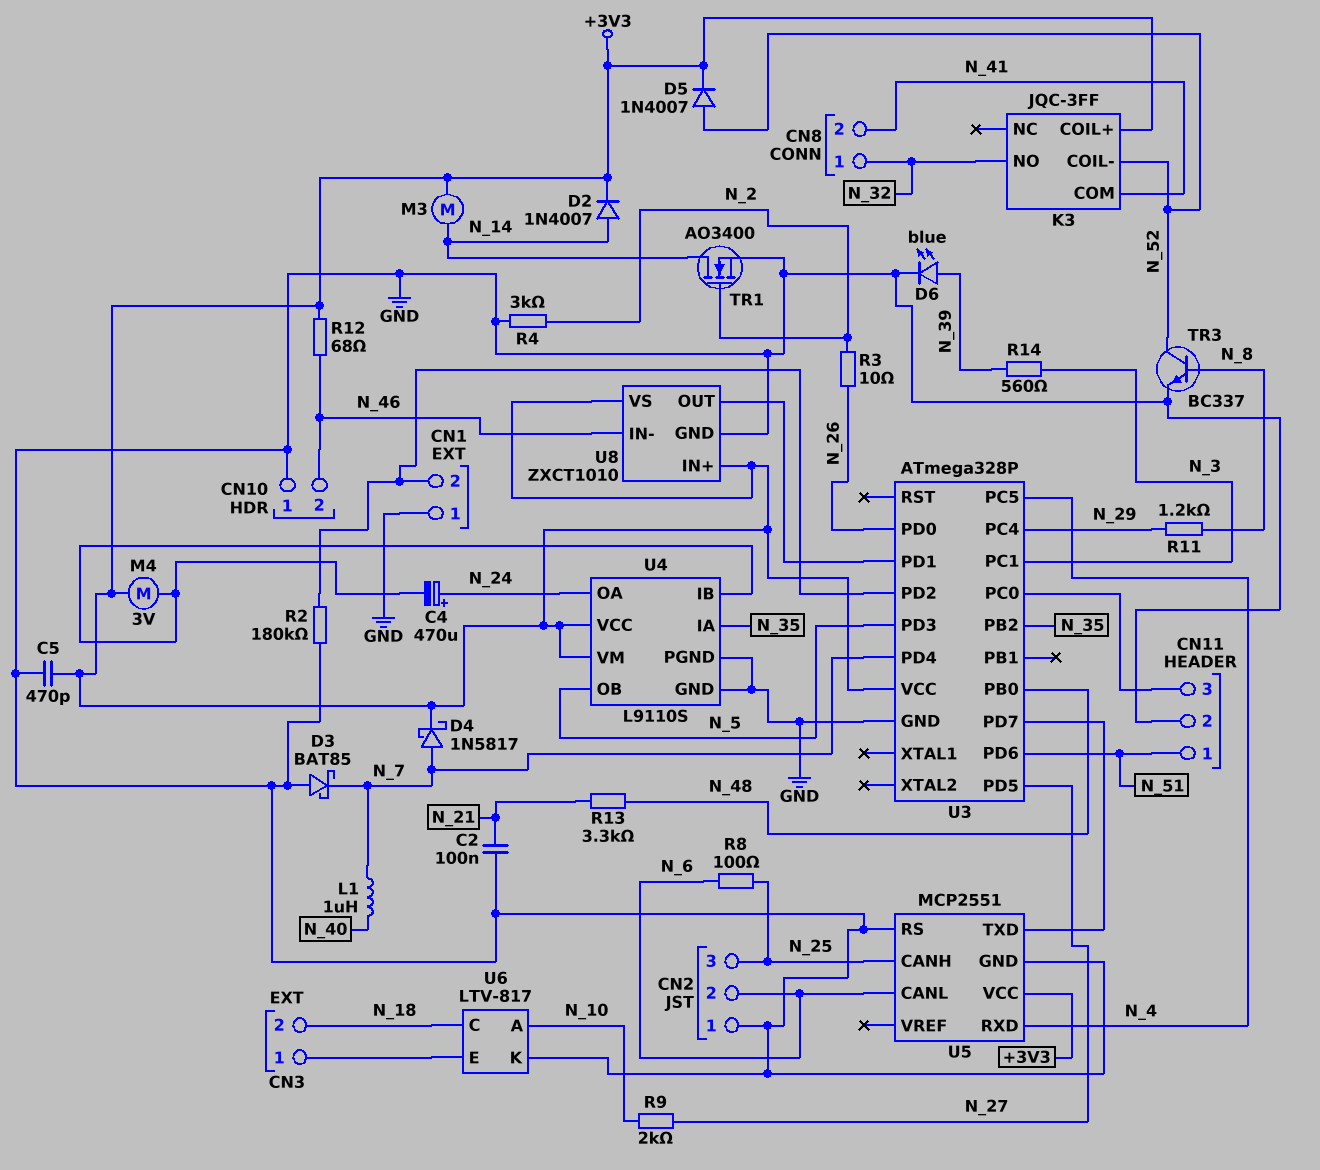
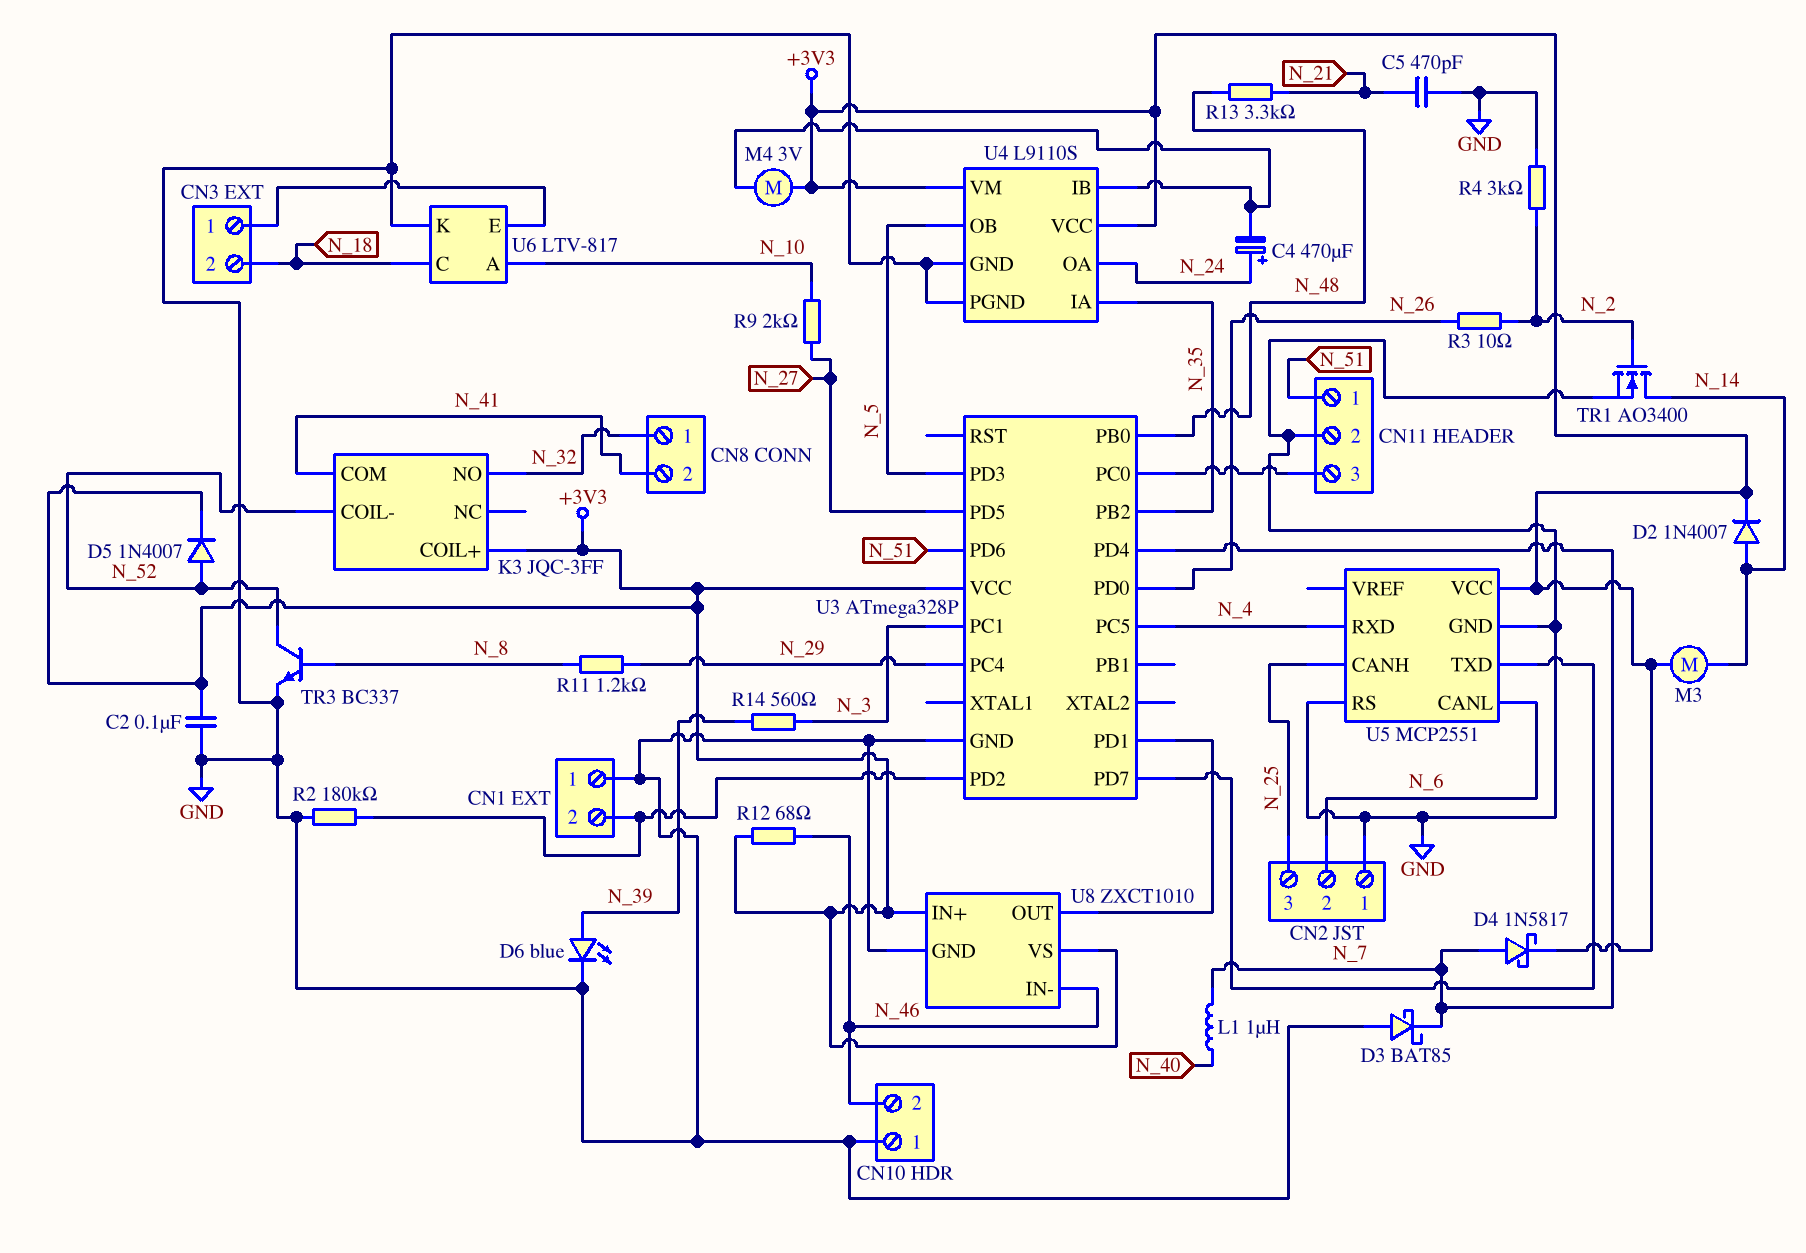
C2: 100nF (GND, N_21) -> 100nF (+3V3, GND)
C5: 470pF (+3V3, GND) -> 470pF (GND, N_21)
R8: 100 (N_6, N_25) -> none

